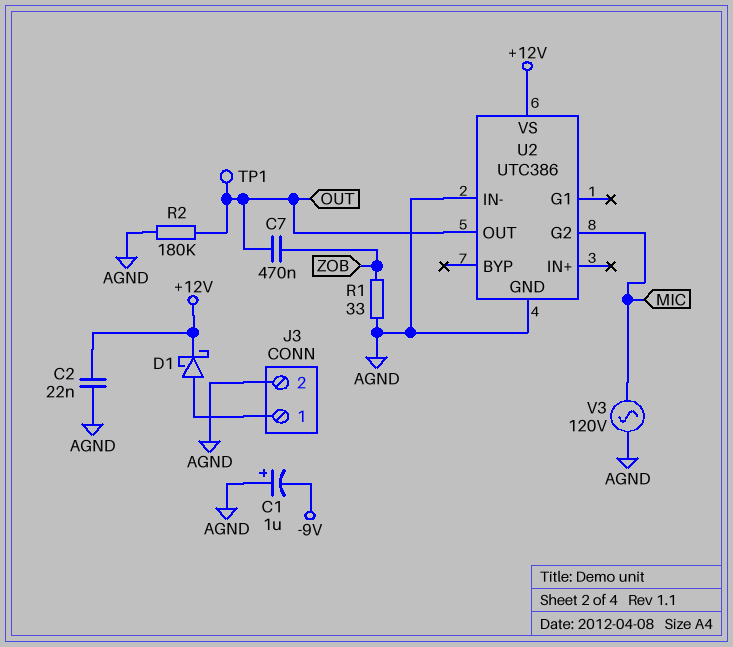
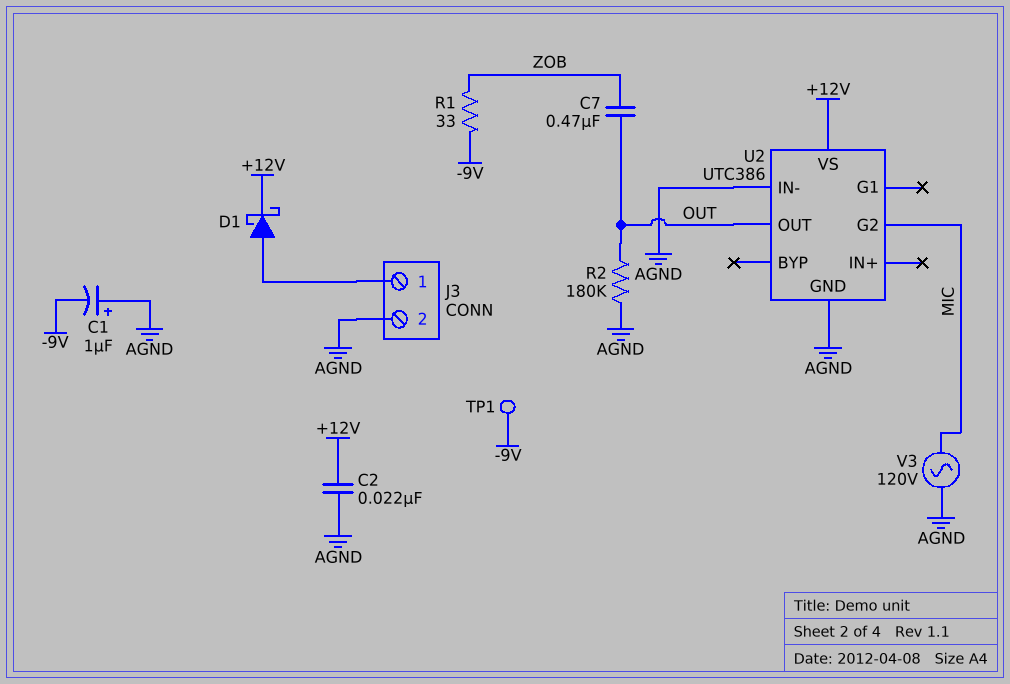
R1: 33 (AGND, ZOB) -> 33 (-9V, ZOB)
TP1: test point (OUT) -> test point (-9V)

